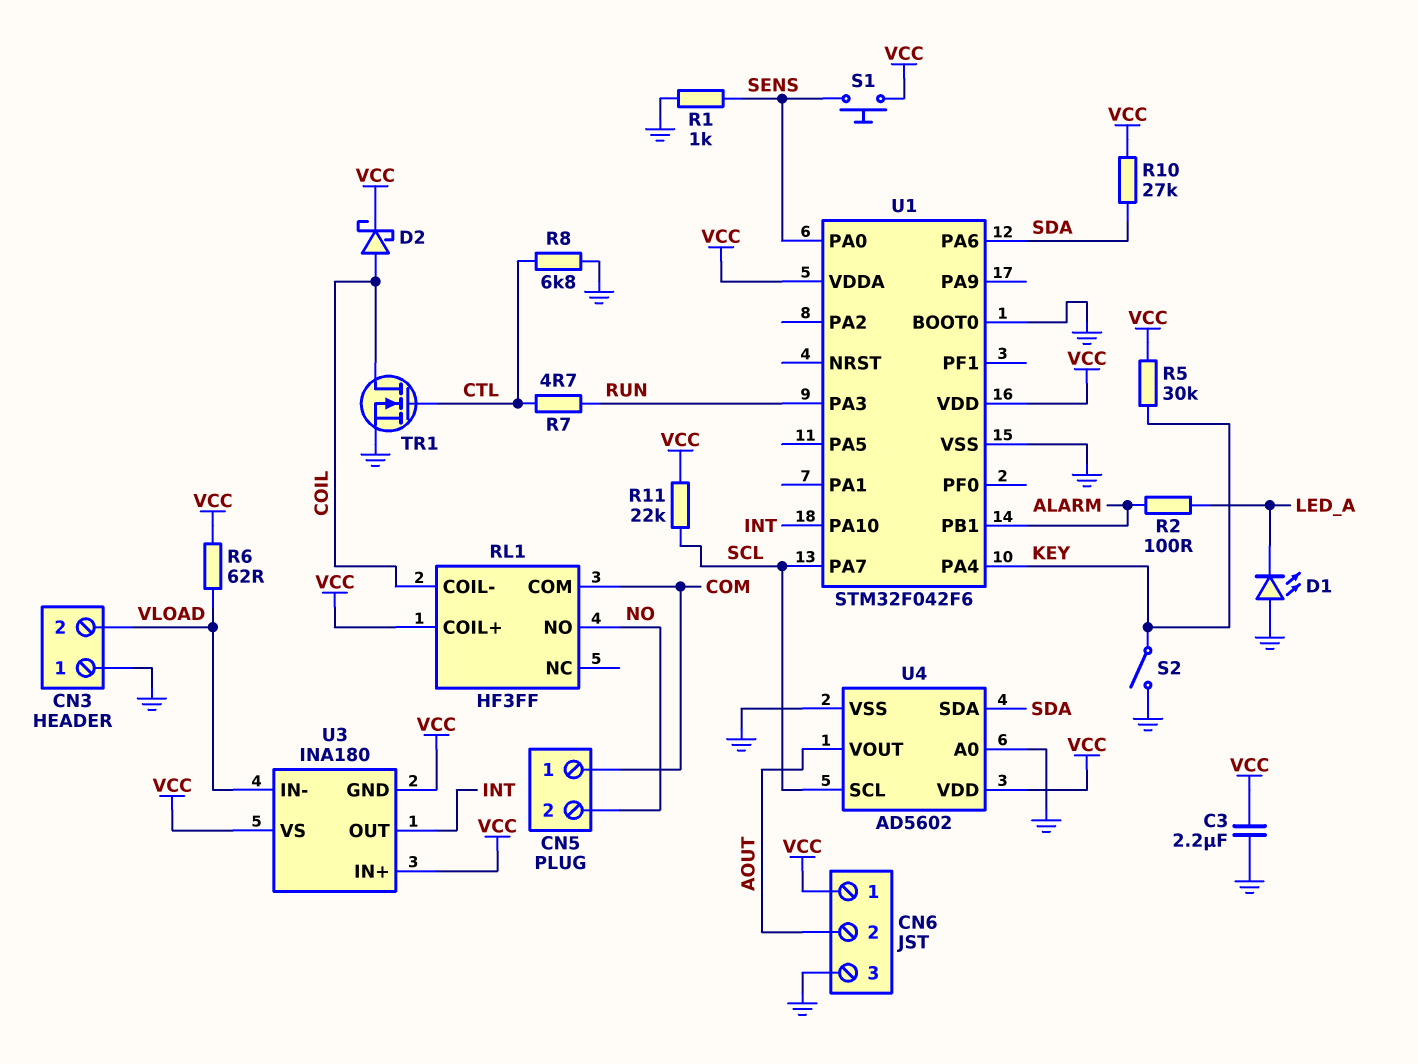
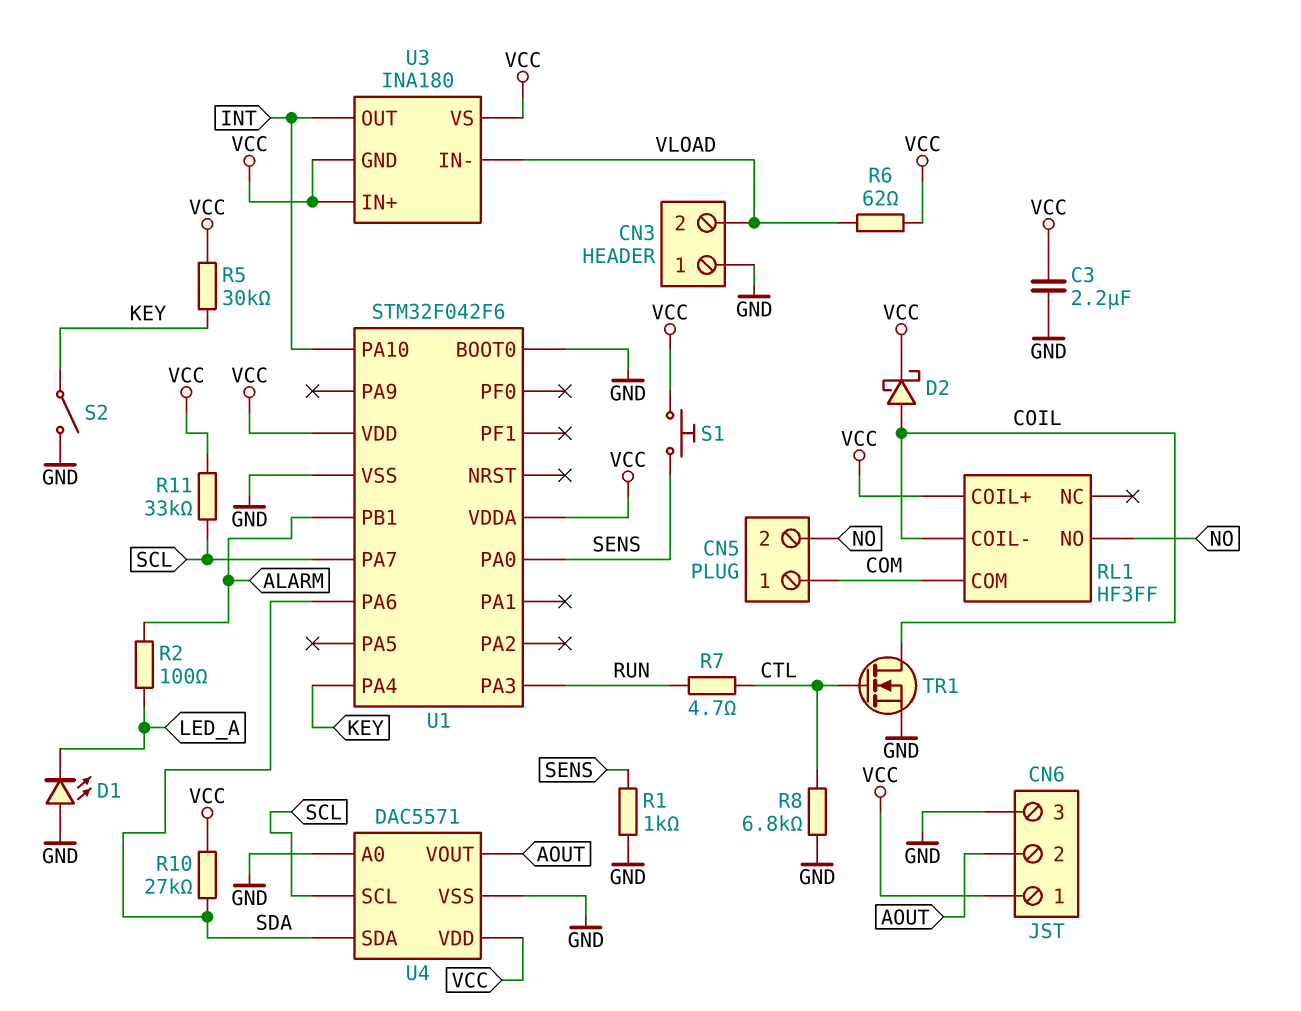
R11: 22k (SCL, VCC) -> 33k (SCL, VCC)
U4: AD5602 -> DAC5571

